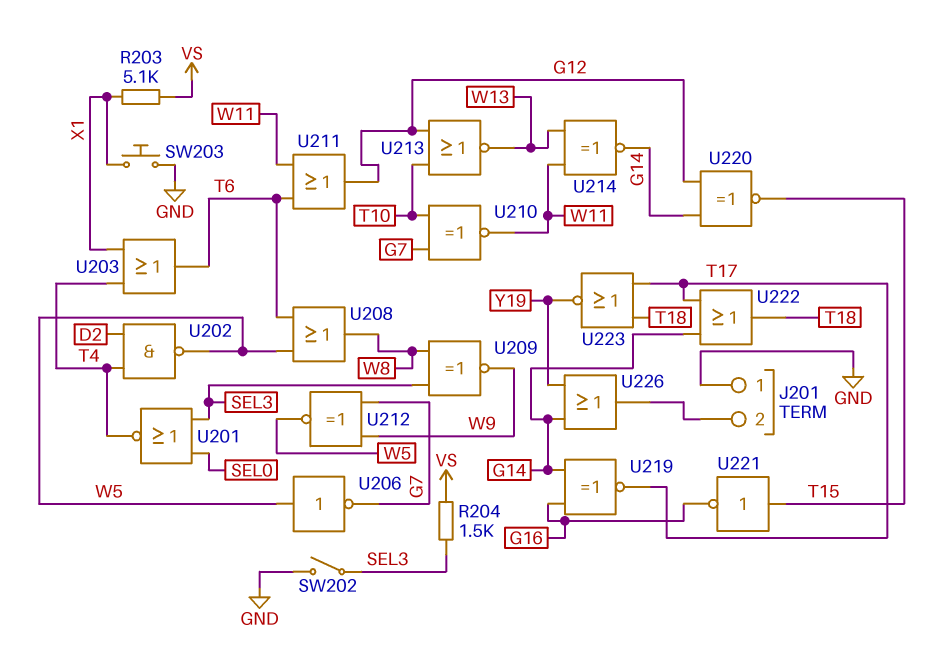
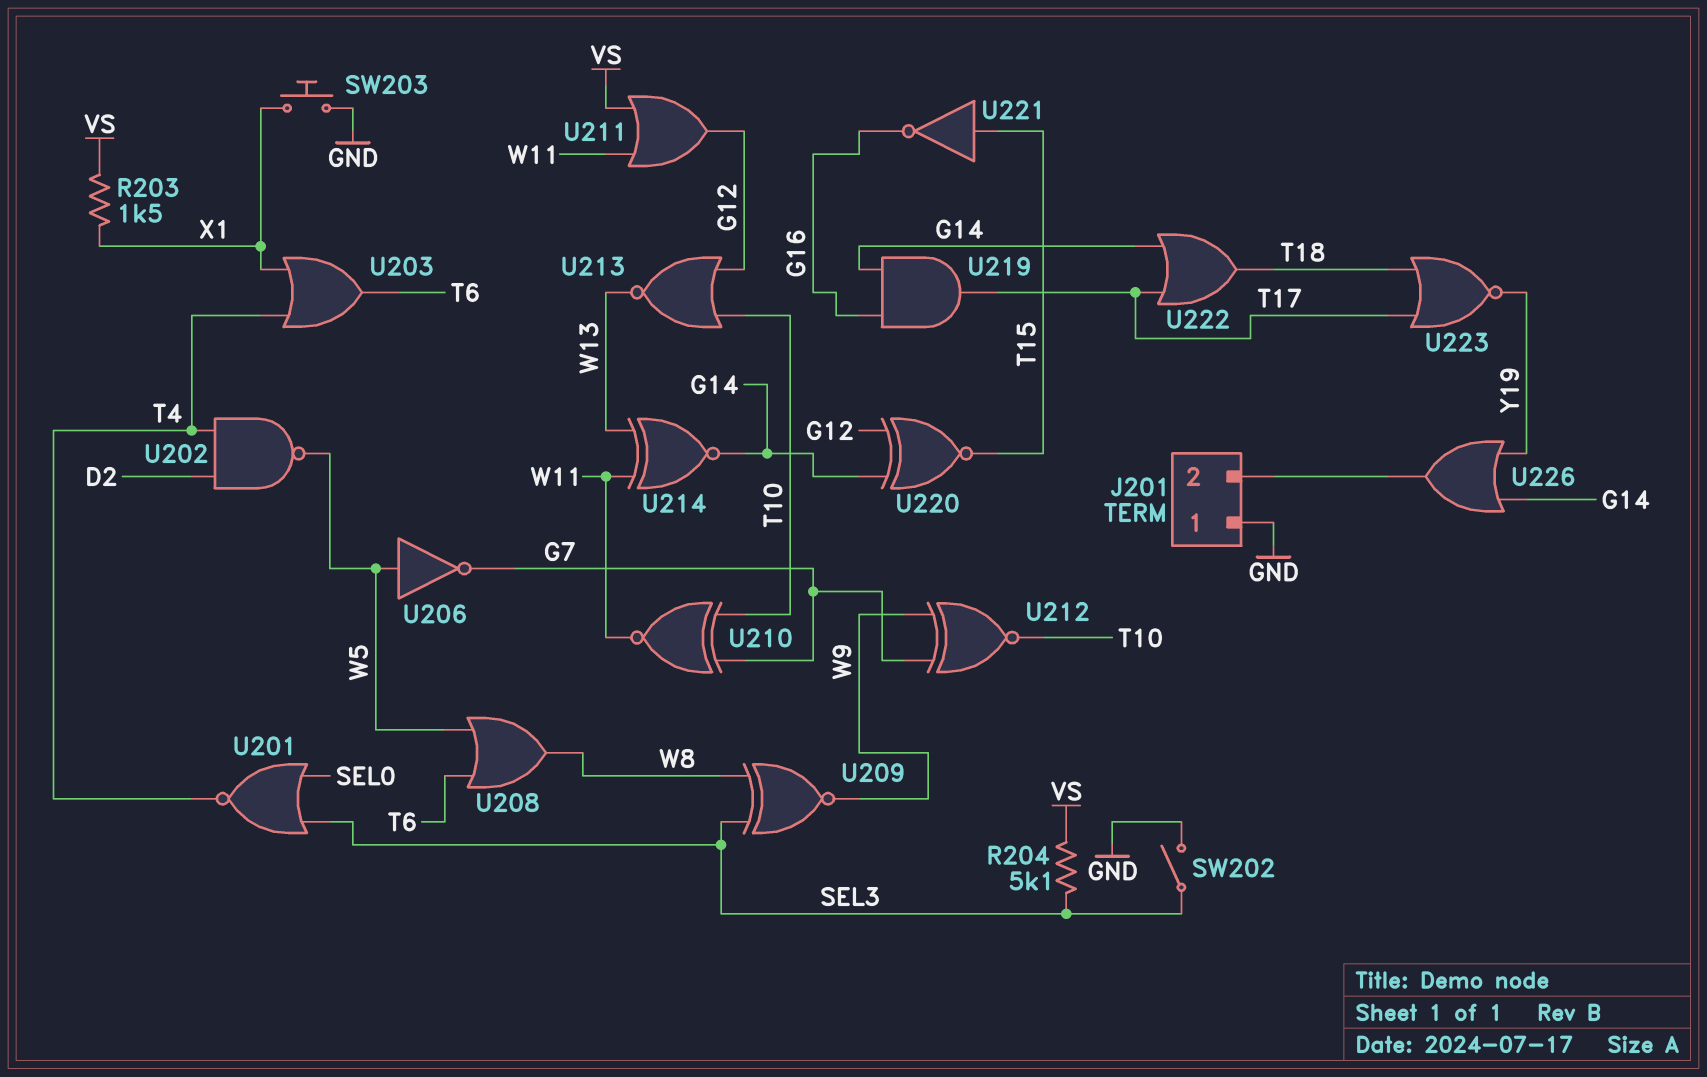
R203: 5.1k (VS, X1) -> 1.5k (VS, X1)
R204: 1.5k (SEL3, VS) -> 5.1k (SEL3, VS)
U211: OR (in T6, in W11, out G12) -> OR (in VS, in W11, out G12)
U212: XNOR (in G7, in W9, out W5) -> XNOR (in G7, in W9, out T10)
U219: XNOR (in G14, in G16, out T17) -> AND (in G14, in G16, out T17)

